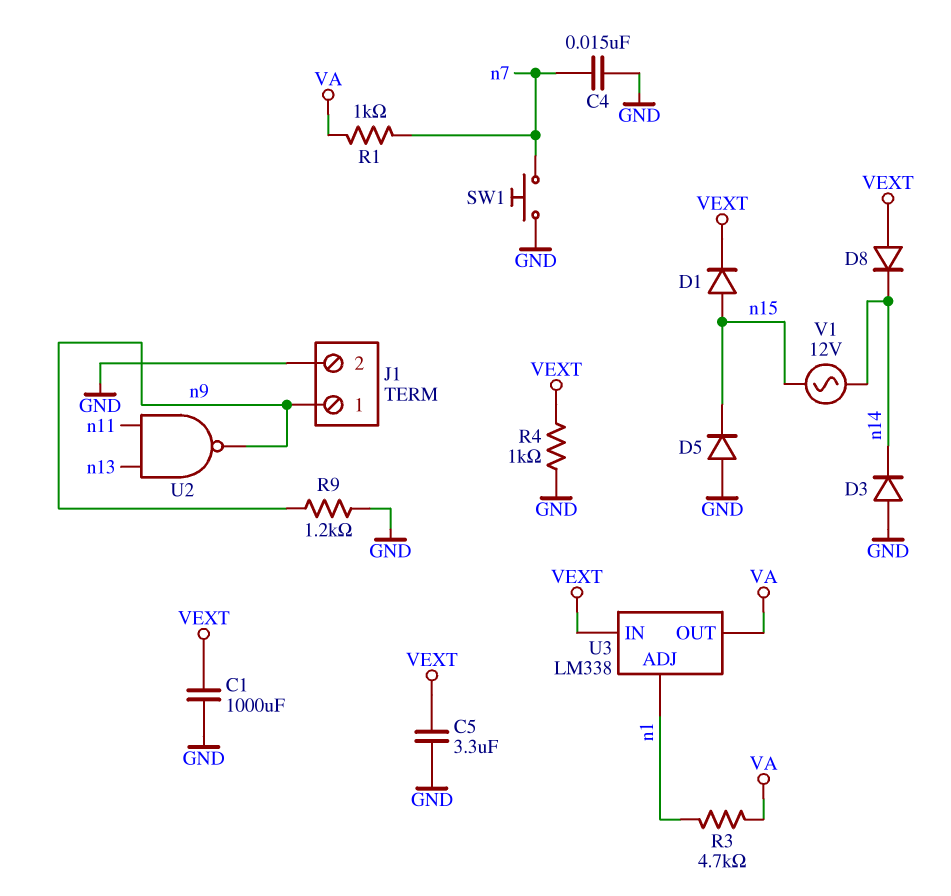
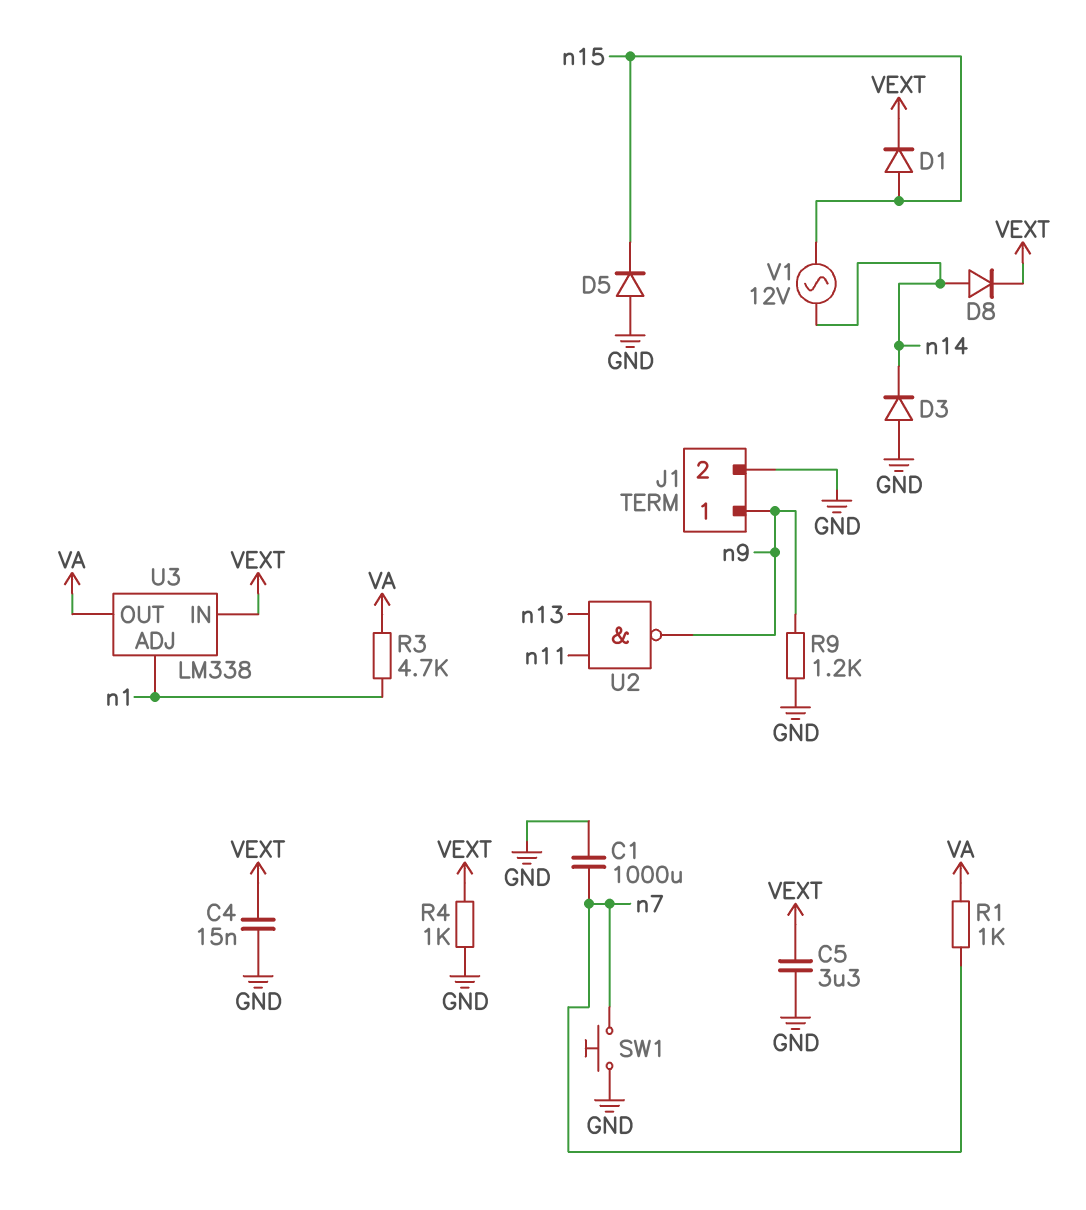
C1: 1000uF (GND, VEXT) -> 1000uF (GND, n7)
C4: 15nF (GND, n7) -> 15nF (GND, VEXT)
D8: diode (A VEXT, K n14) -> diode (A n14, K VEXT)

